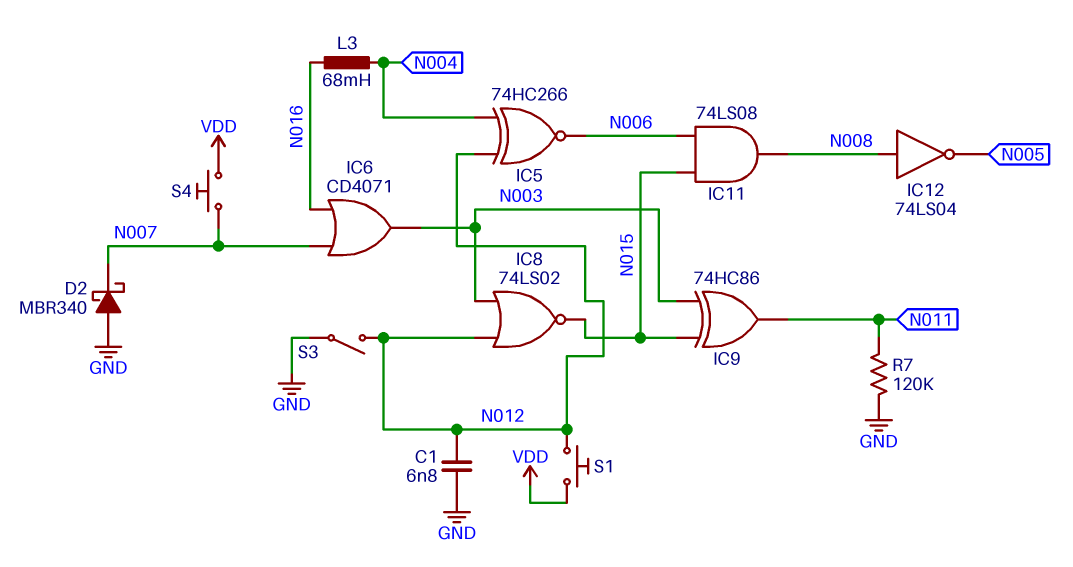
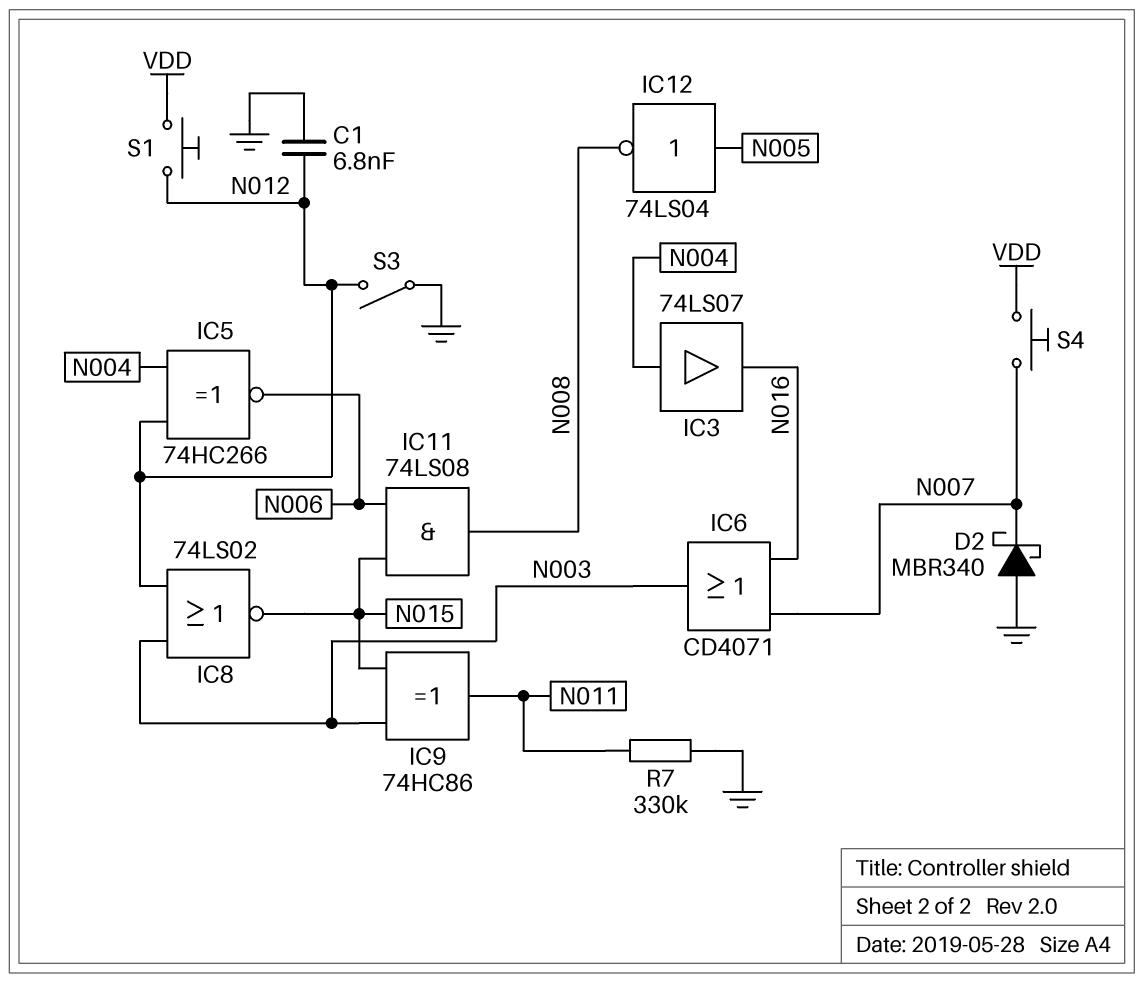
IC3: none -> buffer 74LS07 (in N004, out N016)
IC12: NOT 74LS04 (in N008, out N005) -> NOT 74LS04 (in N005, out N008)
L3: 68mH (N004, N016) -> none
R7: 120k (GND, N011) -> 330k (GND, N011)

